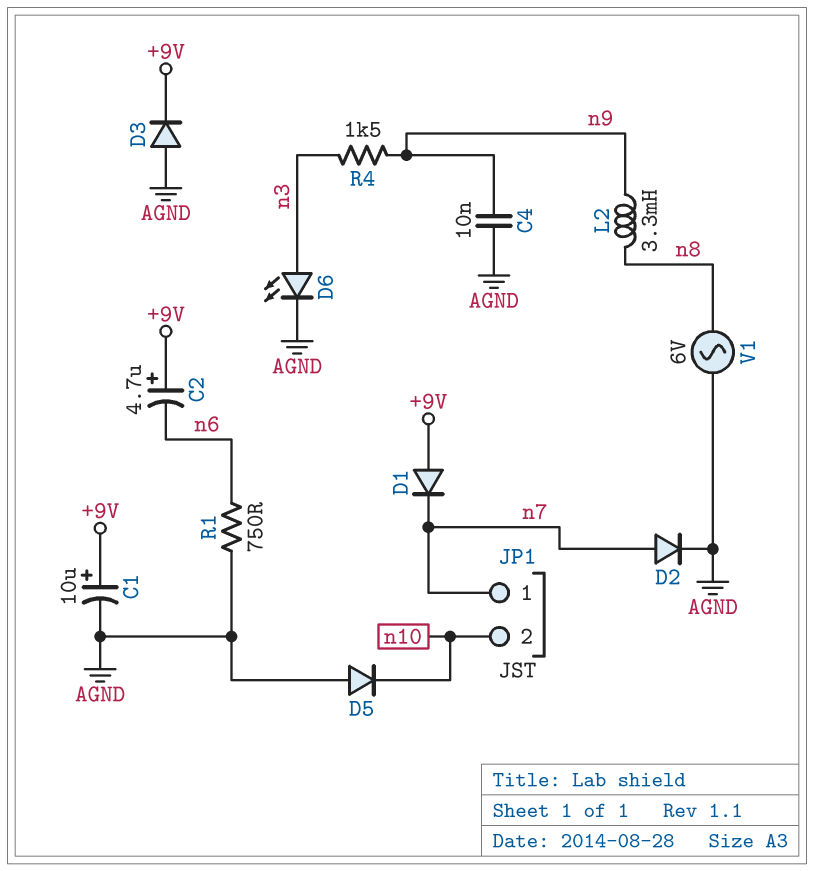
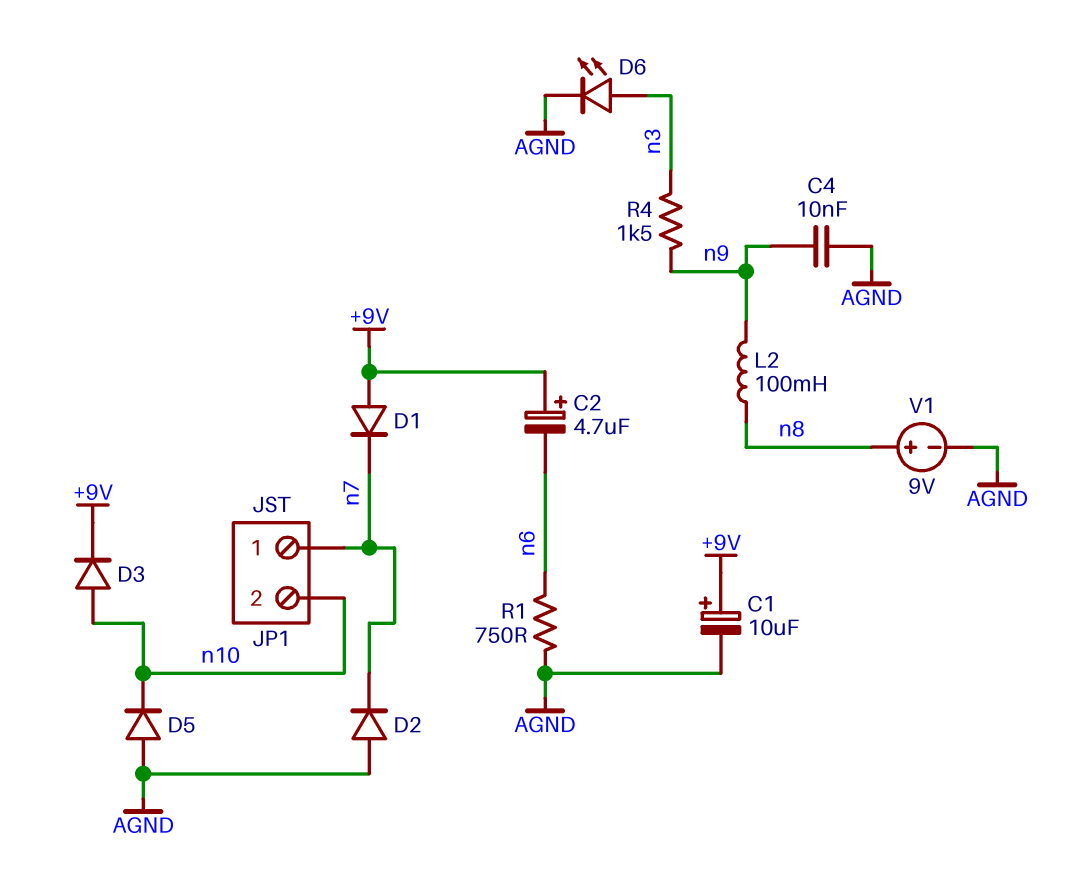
D2: diode (A n7, K AGND) -> diode (A AGND, K n7)
D3: diode (A AGND, K +9V) -> diode (A n10, K +9V)
L2: 3.3mH (n8, n9) -> 100mH (n8, n9)
V1: AC 6V (AGND, n8) -> 9V (plus n8, minus AGND)

